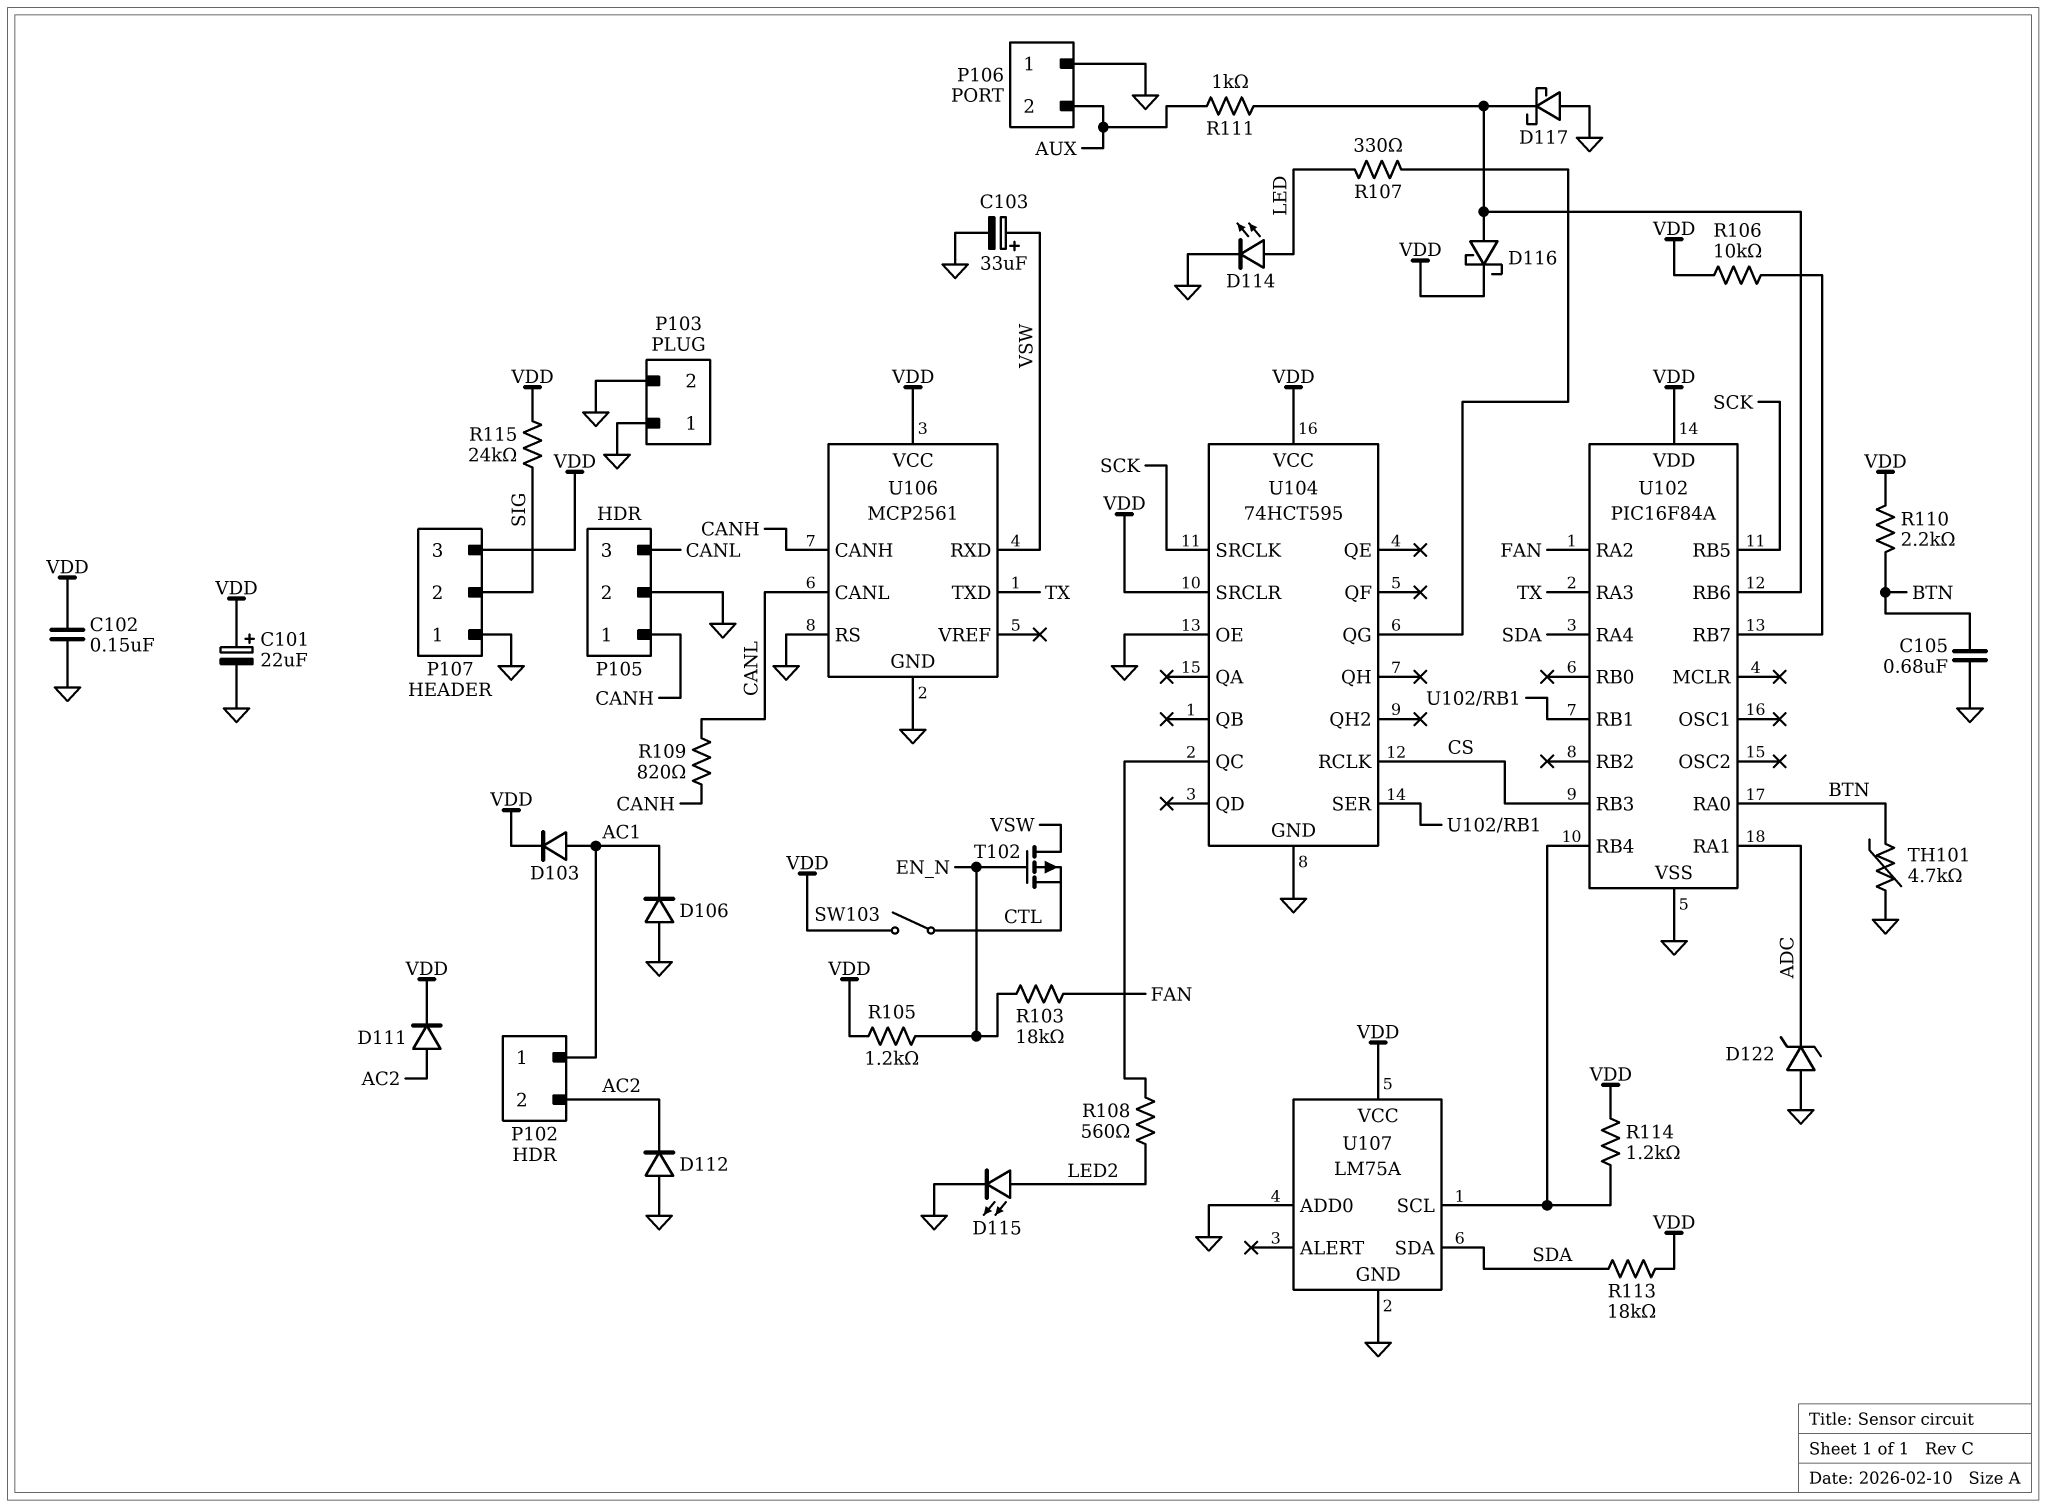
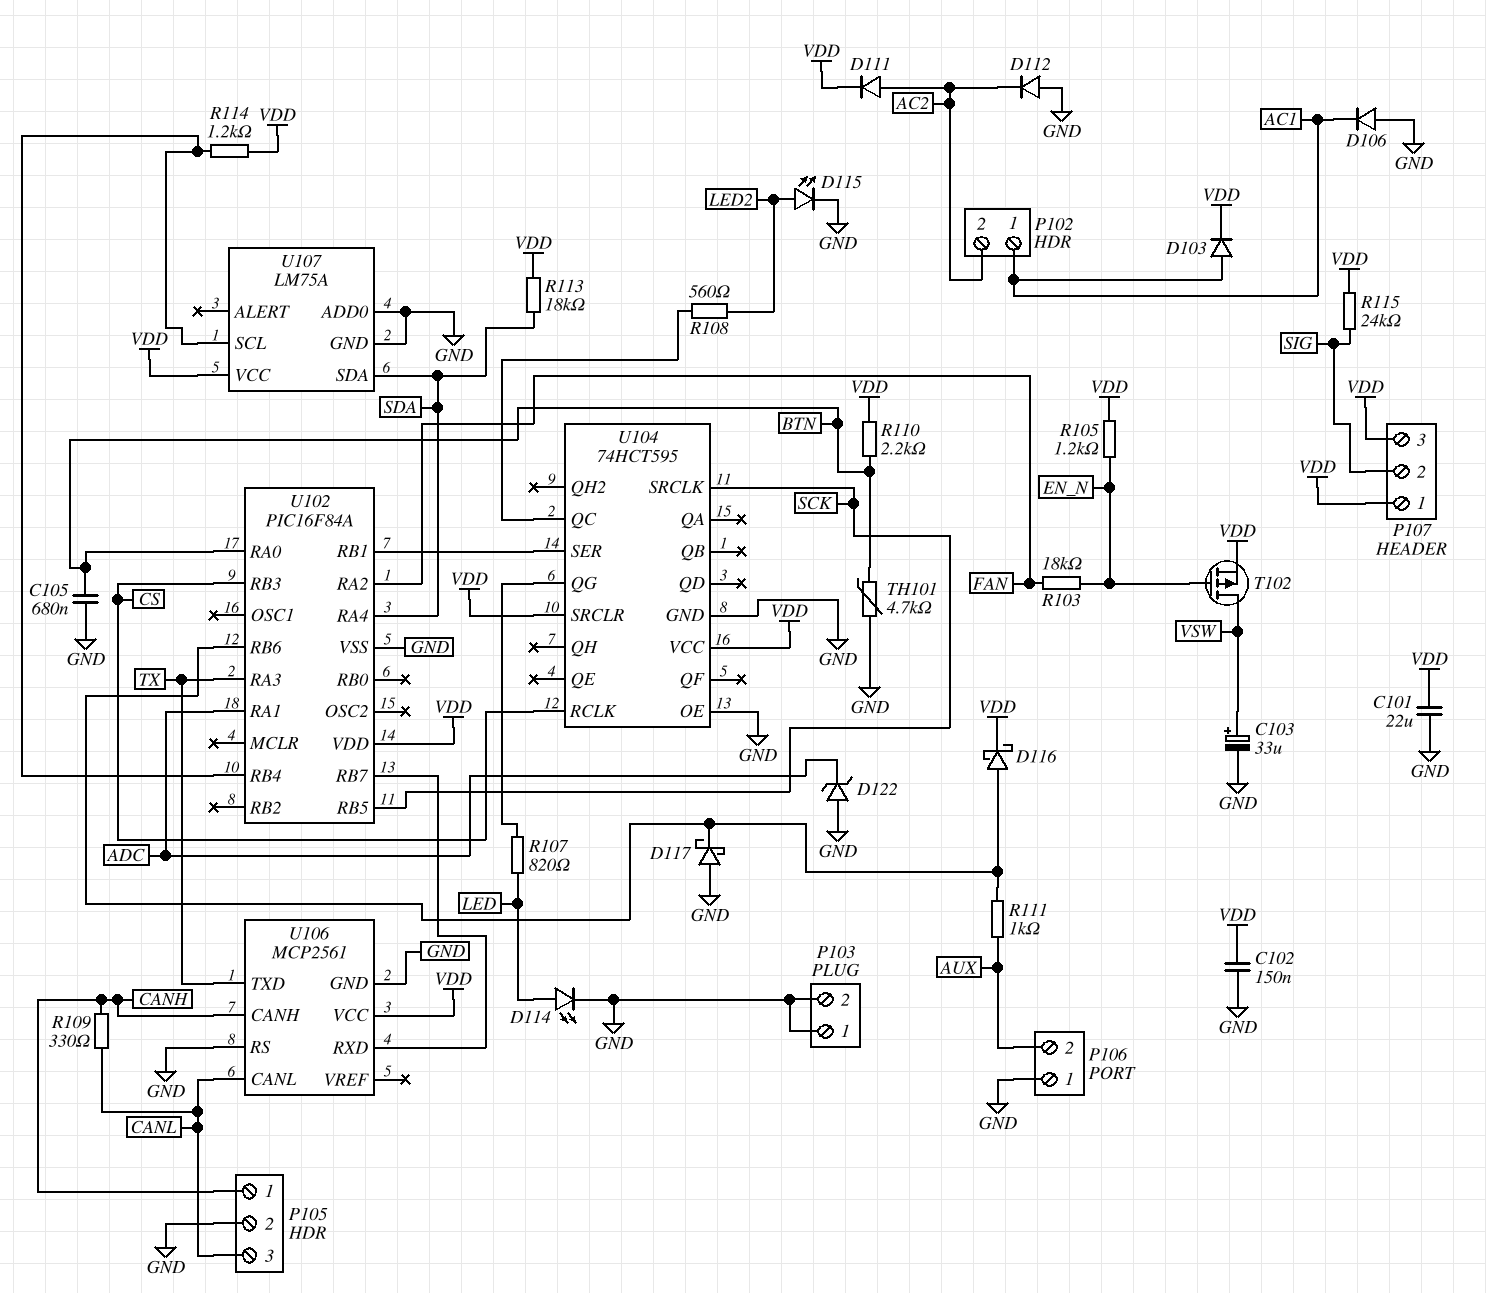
C101: 22uF (plus VDD, minus GND) -> 22uF (GND, VDD)
P107 pin 1: GND -> VDD
R106: 10k (U102/RB7, VDD) -> none
R107: 330 (LED, U104/QG) -> 820 (LED, U104/QG)
R109: 820 (CANH, CANL) -> 330 (CANH, CANL)
SW103: switch (CTL, VDD) -> none
T102: PMOS (G EN_N, D VSW, S CTL) -> PMOS (G EN_N, D VSW, S VDD)
U106 pin RXD: VSW -> U102/RB7

